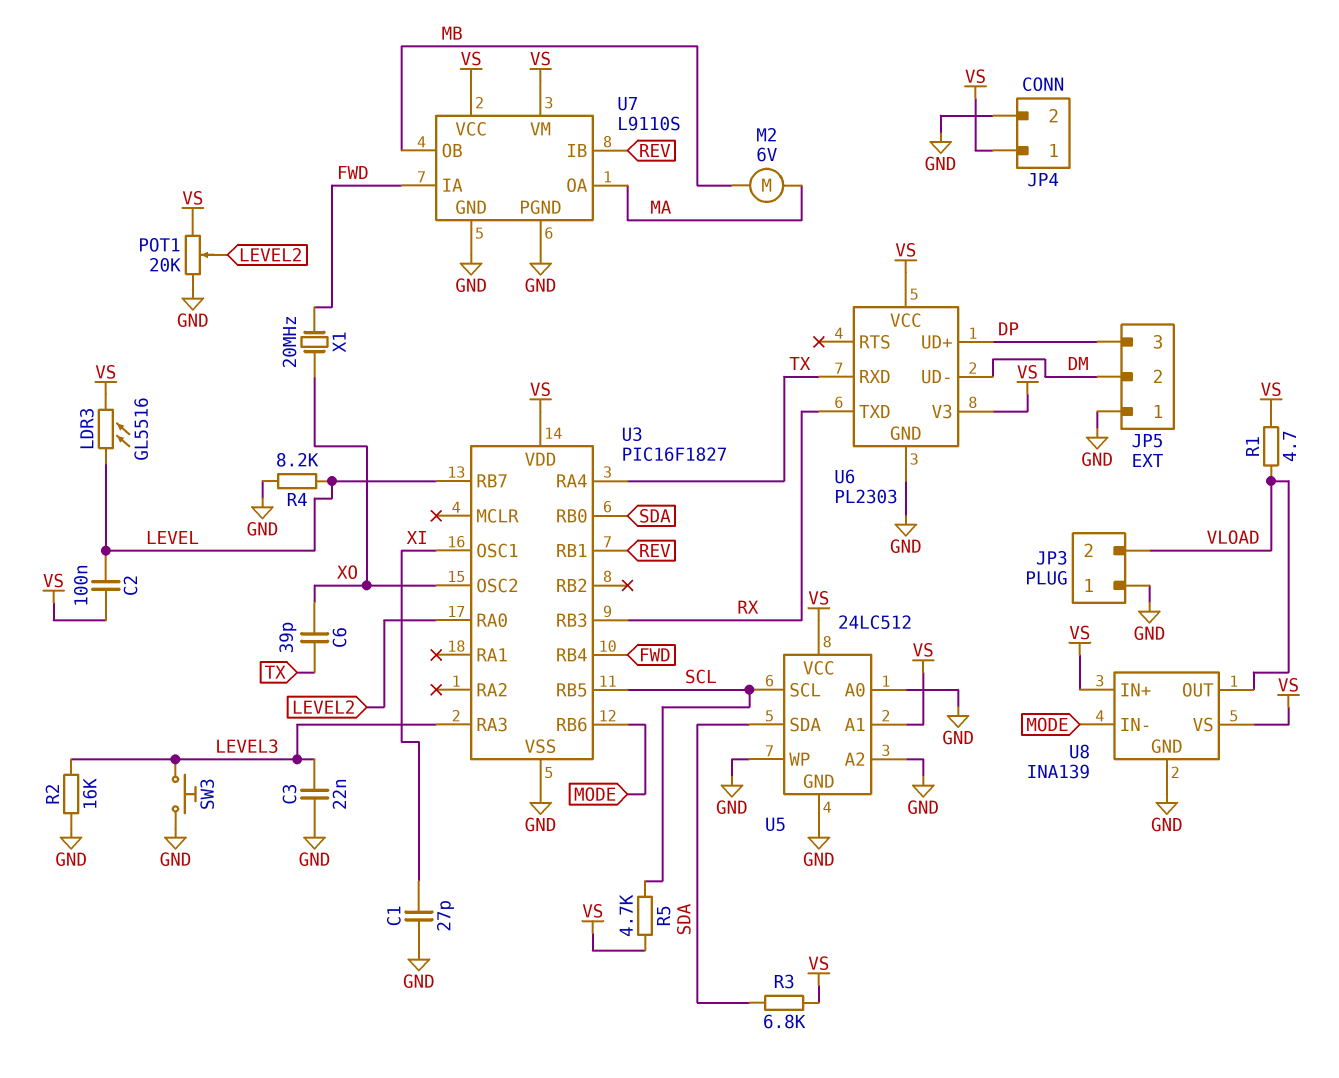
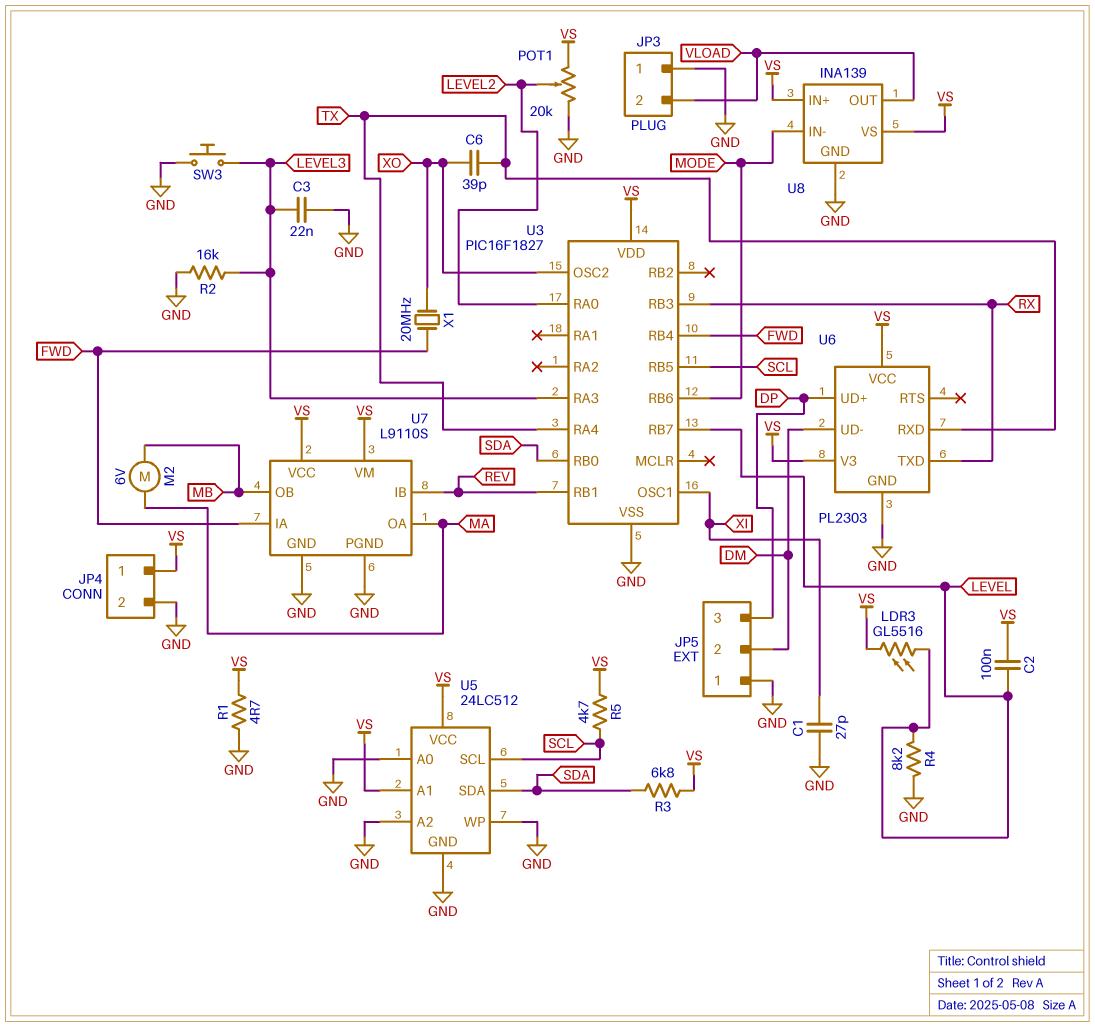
R1: 4.7 (VLOAD, VS) -> 4.7 (GND, VS)

